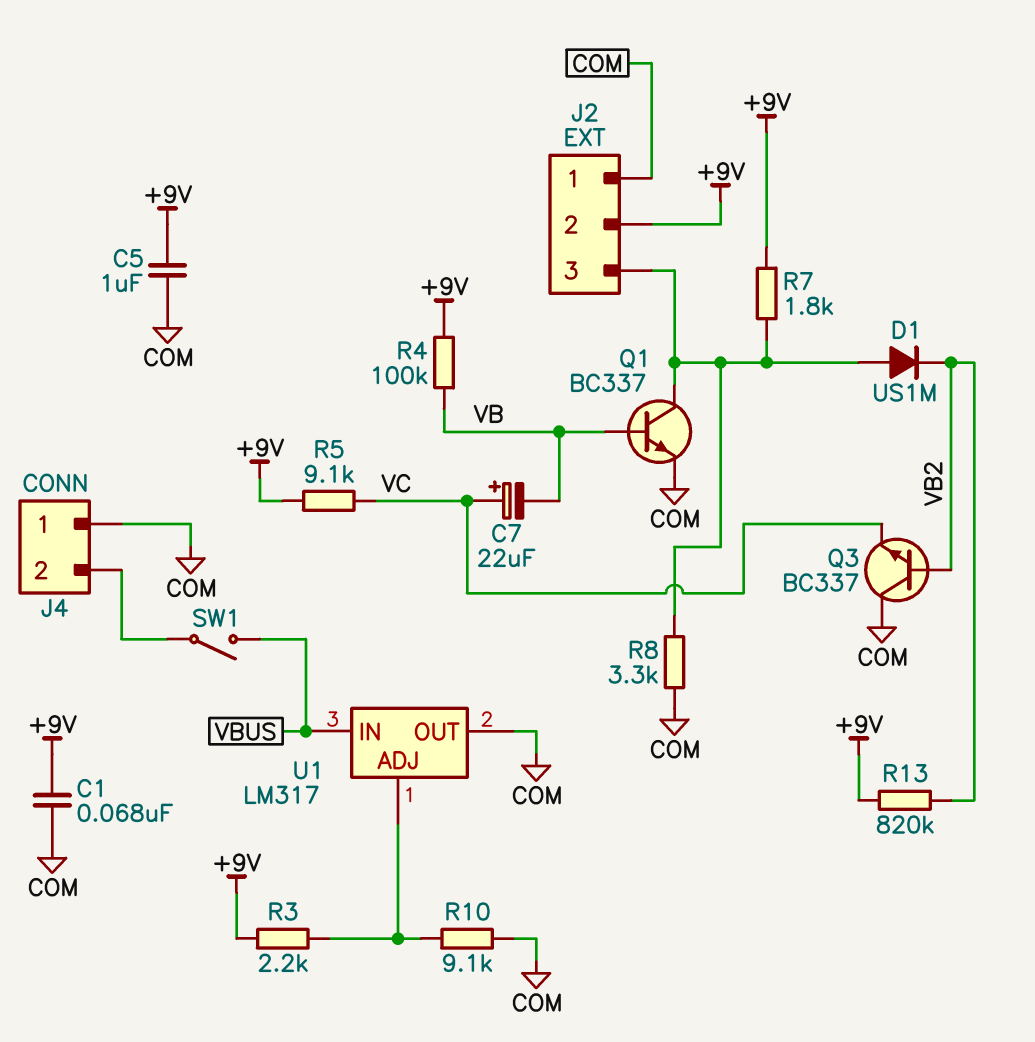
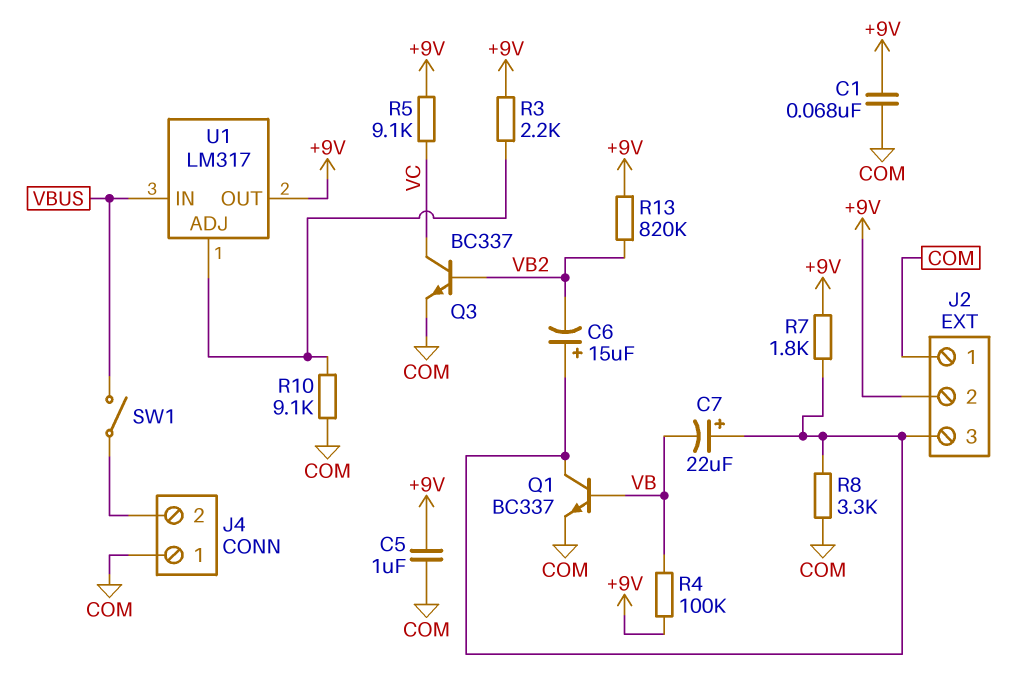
C6: none -> 15uF (plus J2/3, minus VB2)
C7: 22uF (plus VC, minus VB) -> 22uF (plus J2/3, minus VB)
D1: diode US1M (A J2/3, K VB2) -> none
Q3: NPN BC337 (B VB2, C COM, E VC) -> NPN BC337 (B VB2, C VC, E COM)
U1 pin OUT: COM -> +9V

